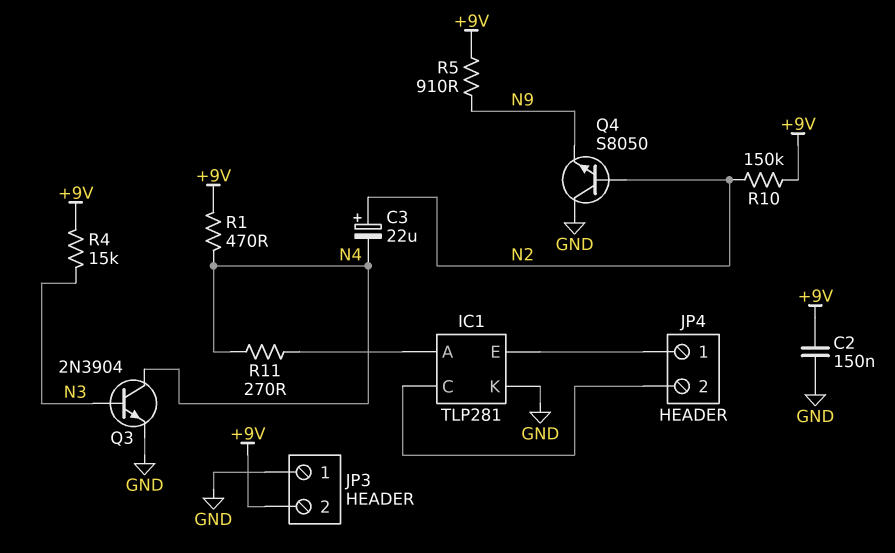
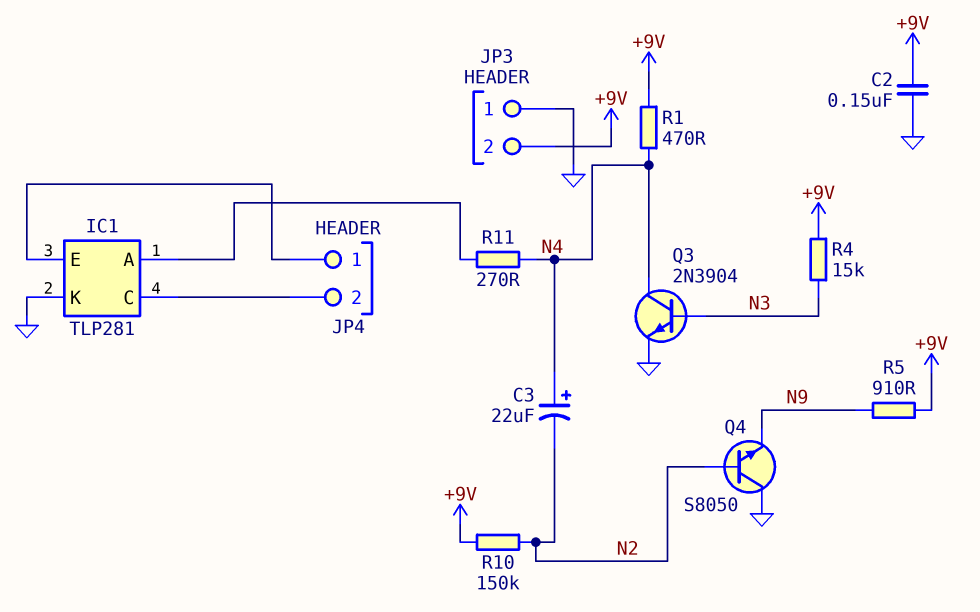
C3: 22uF (plus N2, minus N4) -> 22uF (plus N4, minus N2)

